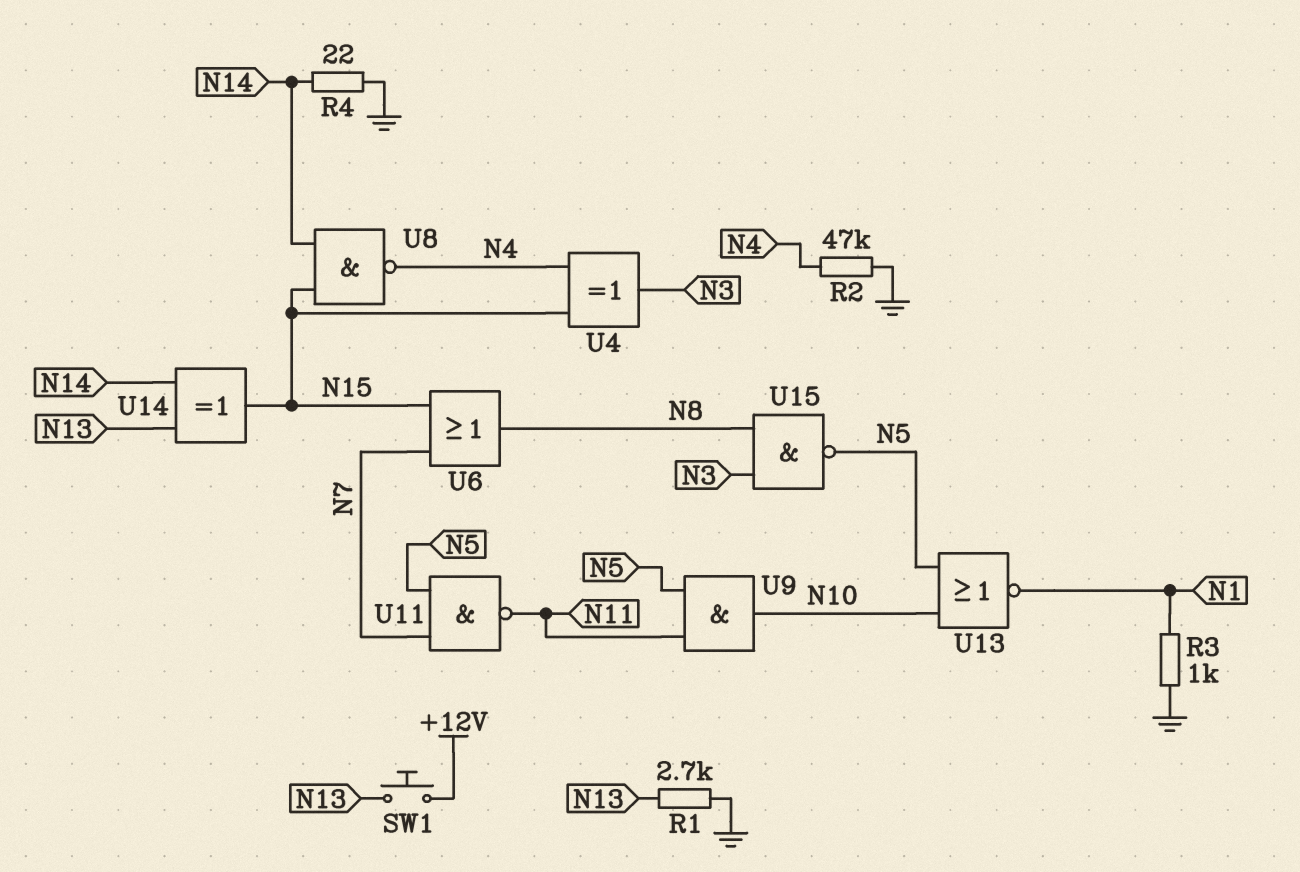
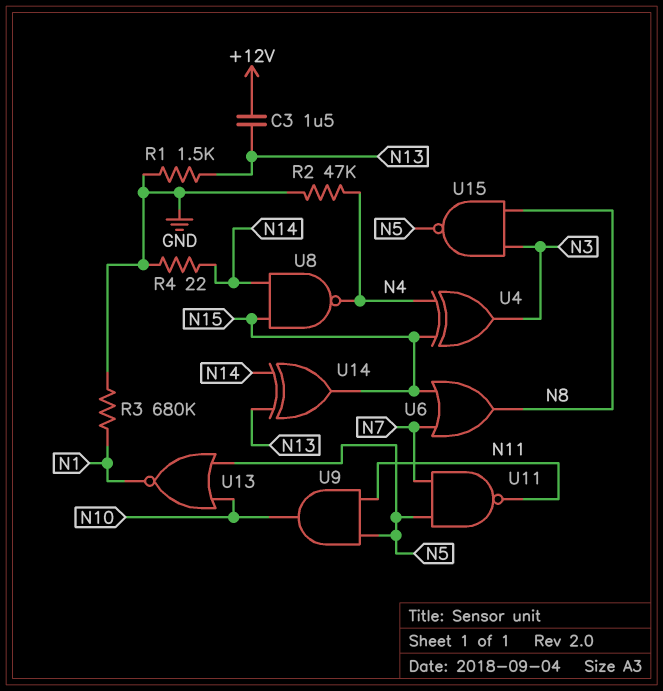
C3: none -> 1.5uF (+12V, N13)
R1: 2.7k (GND, N13) -> 1.5k (GND, N13)
R3: 1k (GND, N1) -> 680k (GND, N1)
SW1: button (+12V, N13) -> none

